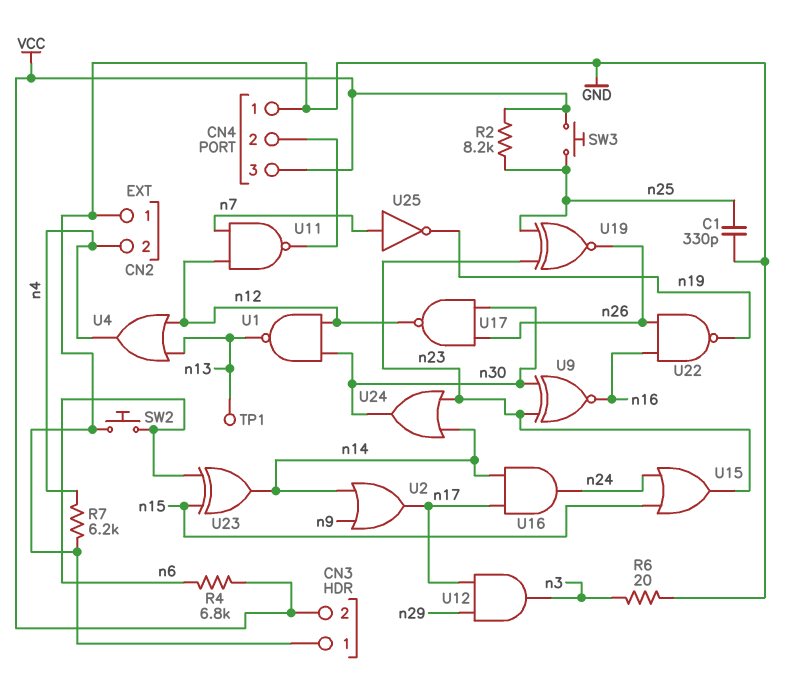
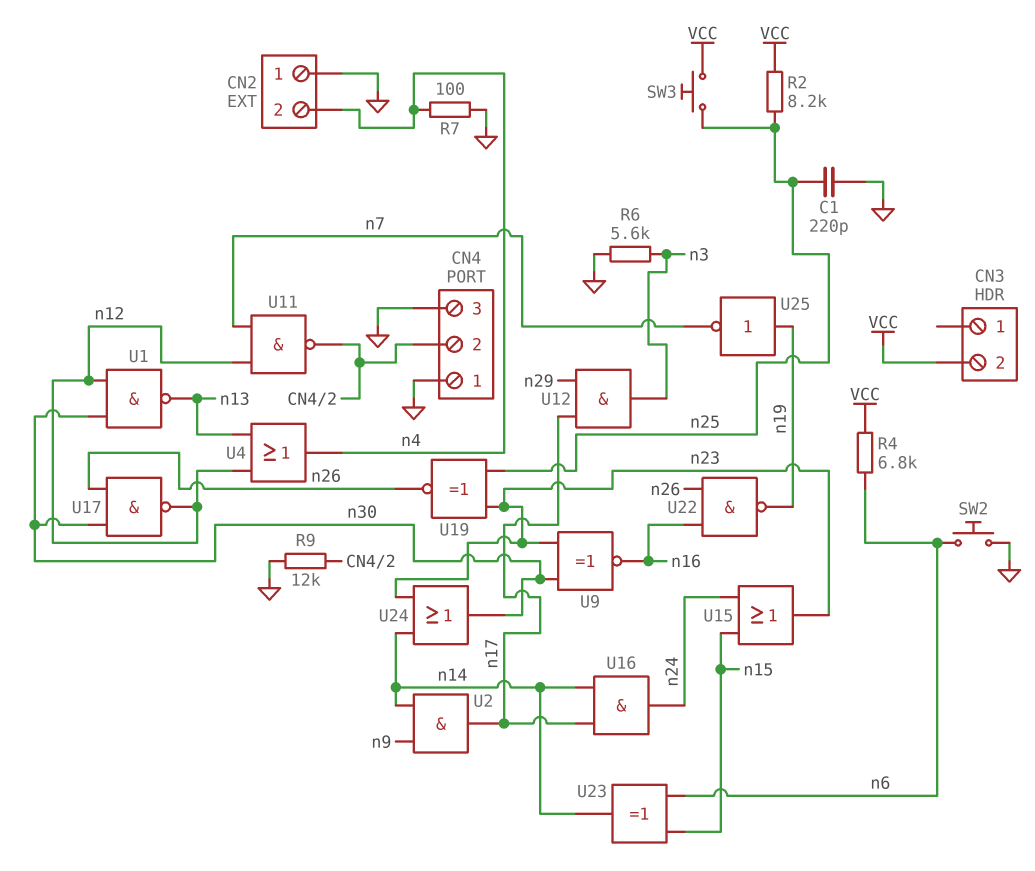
C1: 330pF (GND, n25) -> 220pF (GND, n25)
CN3 pin 1: GND -> none
CN4 pin 3: VCC -> GND
R6: 20 (GND, n3) -> 5.6k (GND, n3)
R7: 6.2k (GND, n4) -> 100 (GND, n4)
R9: none -> 12k (CN4/2, GND)
TP1: test point (n13) -> none
U2: OR (in n9, in n14, out n17) -> AND (in n9, in n14, out n17)
U25: NOT (in n7, out n19) -> NOT (in n19, out n7)

